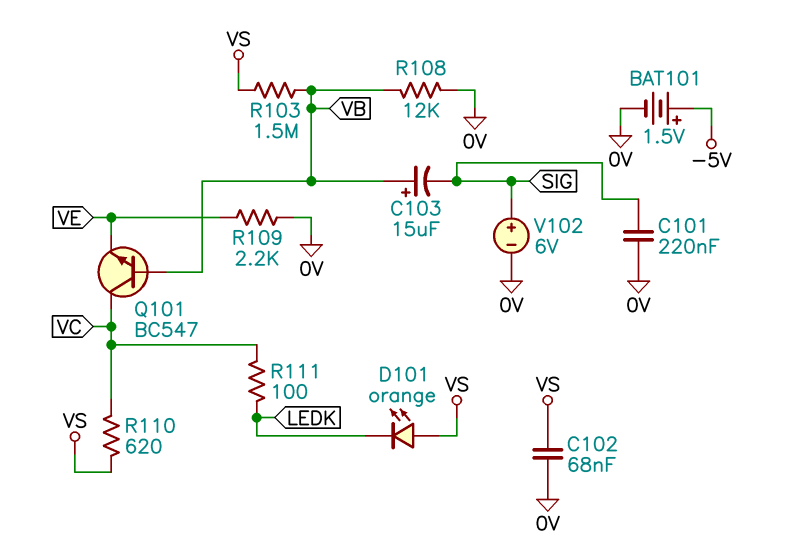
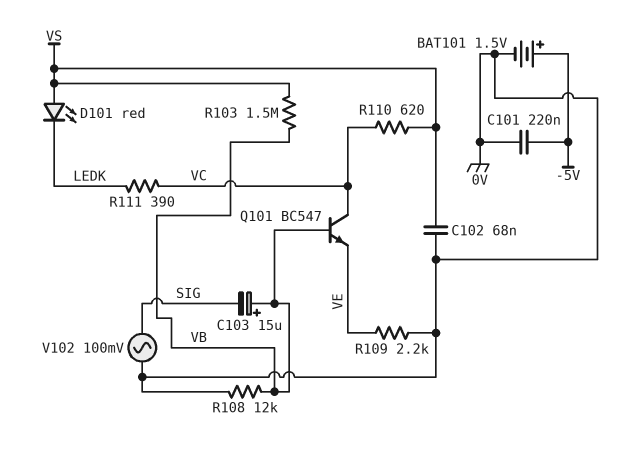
C101: 220nF (0V, SIG) -> 220nF (-5V, 0V)
D101: LED orange (A VS, K LEDK) -> LED red (A VS, K LEDK)
R111: 100 (LEDK, VC) -> 390 (LEDK, VC)
V102: 6V (plus SIG, minus 0V) -> AC 100mV (0V, SIG)

